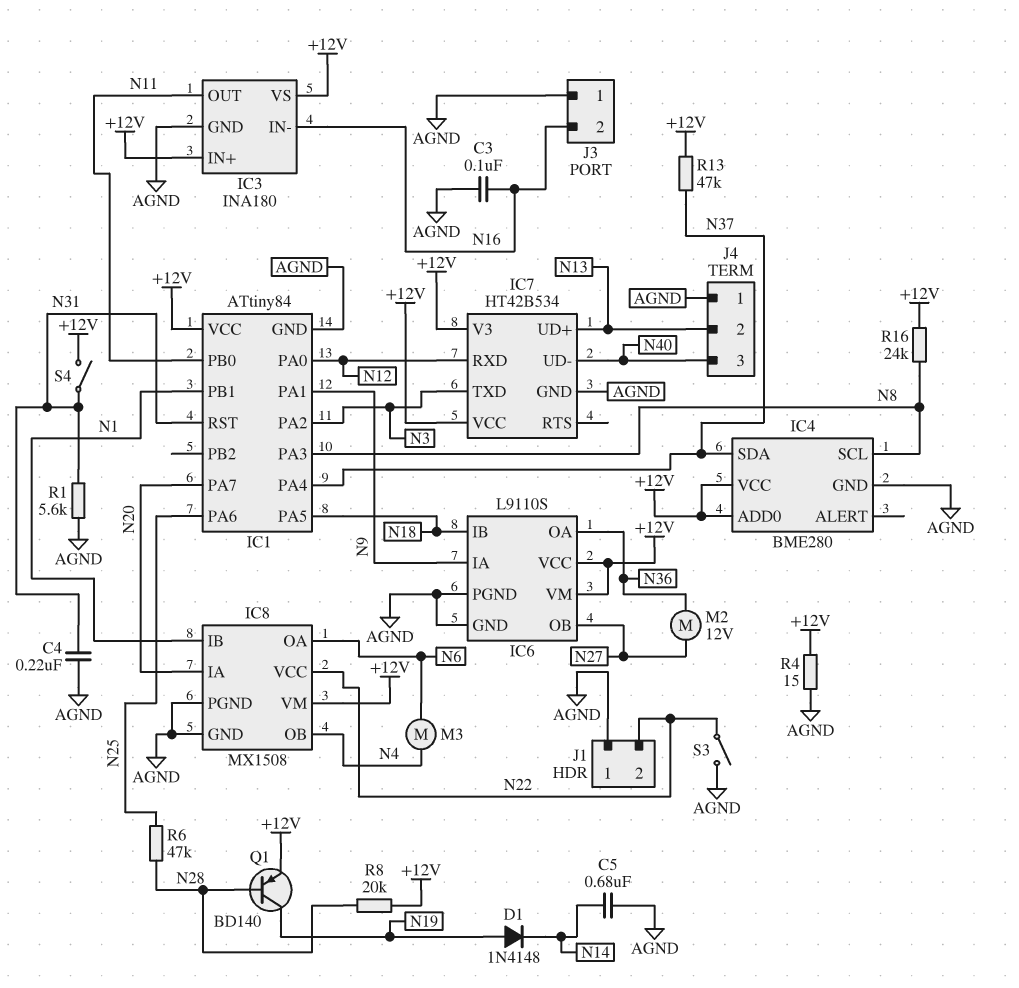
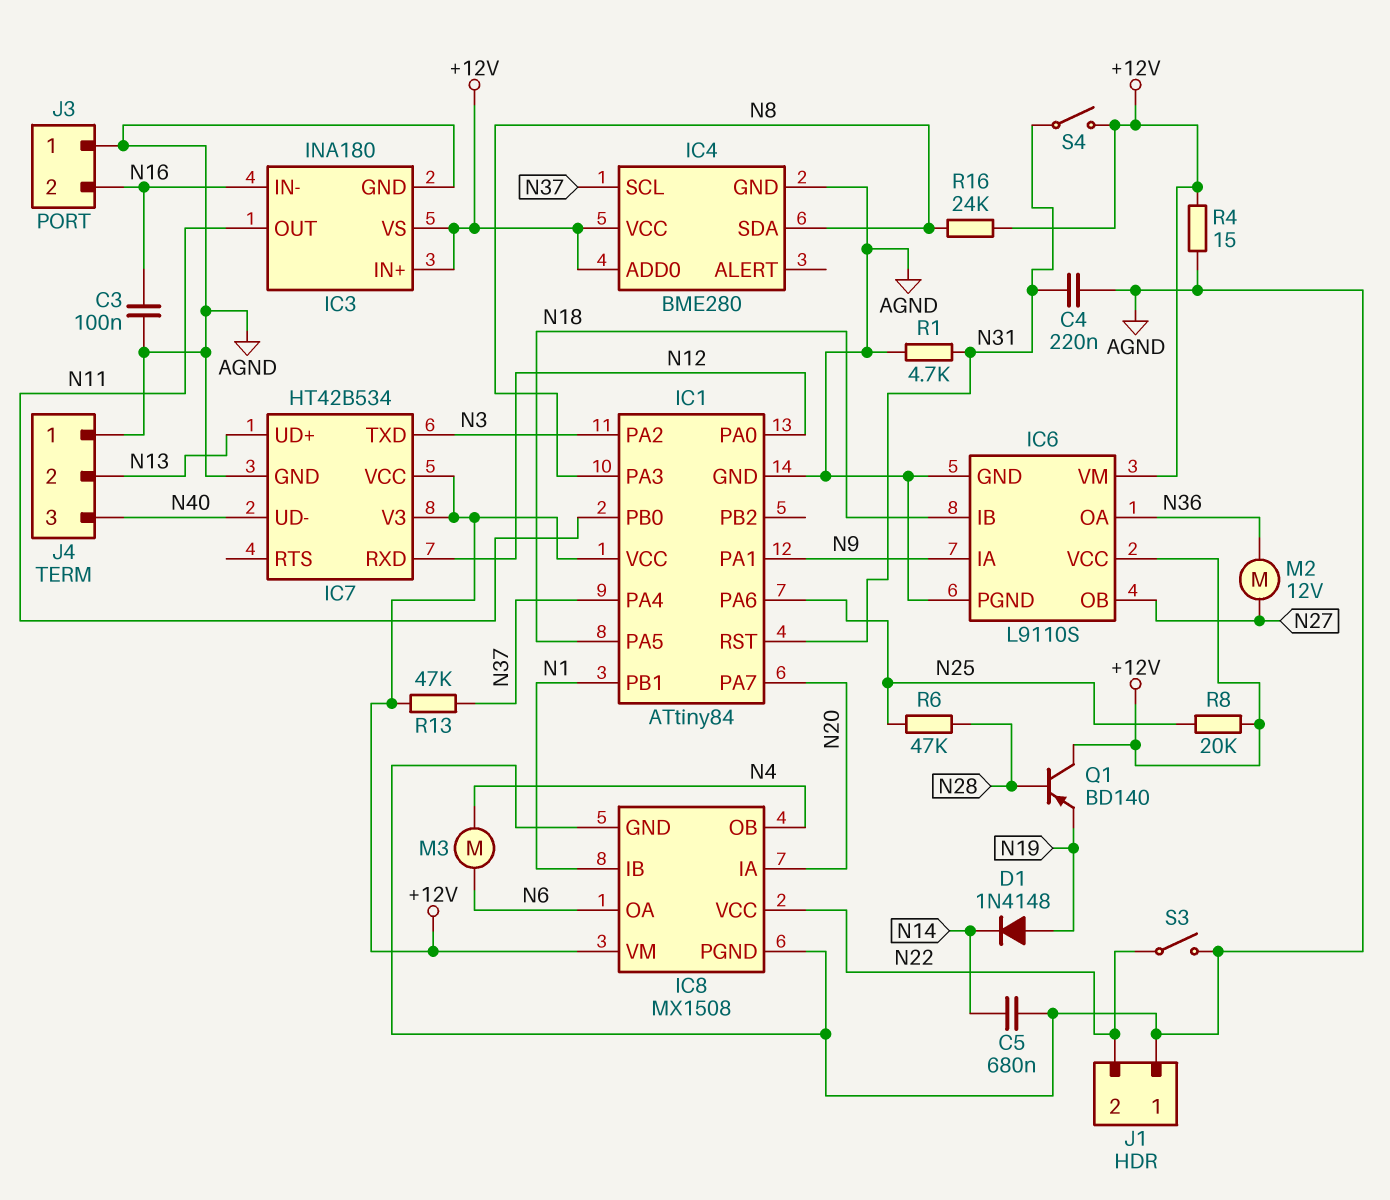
IC4 pin SCL: N8 -> N37
IC4 pin SDA: N37 -> N8
Q1: PNP BD140 (B N28, C N19, E +12V) -> PNP BD140 (B N28, C +12V, E N19)
R1: 5.6k (AGND, N31) -> 4.7k (AGND, N31)
R8: 20k (+12V, N28) -> 20k (+12V, N25)

